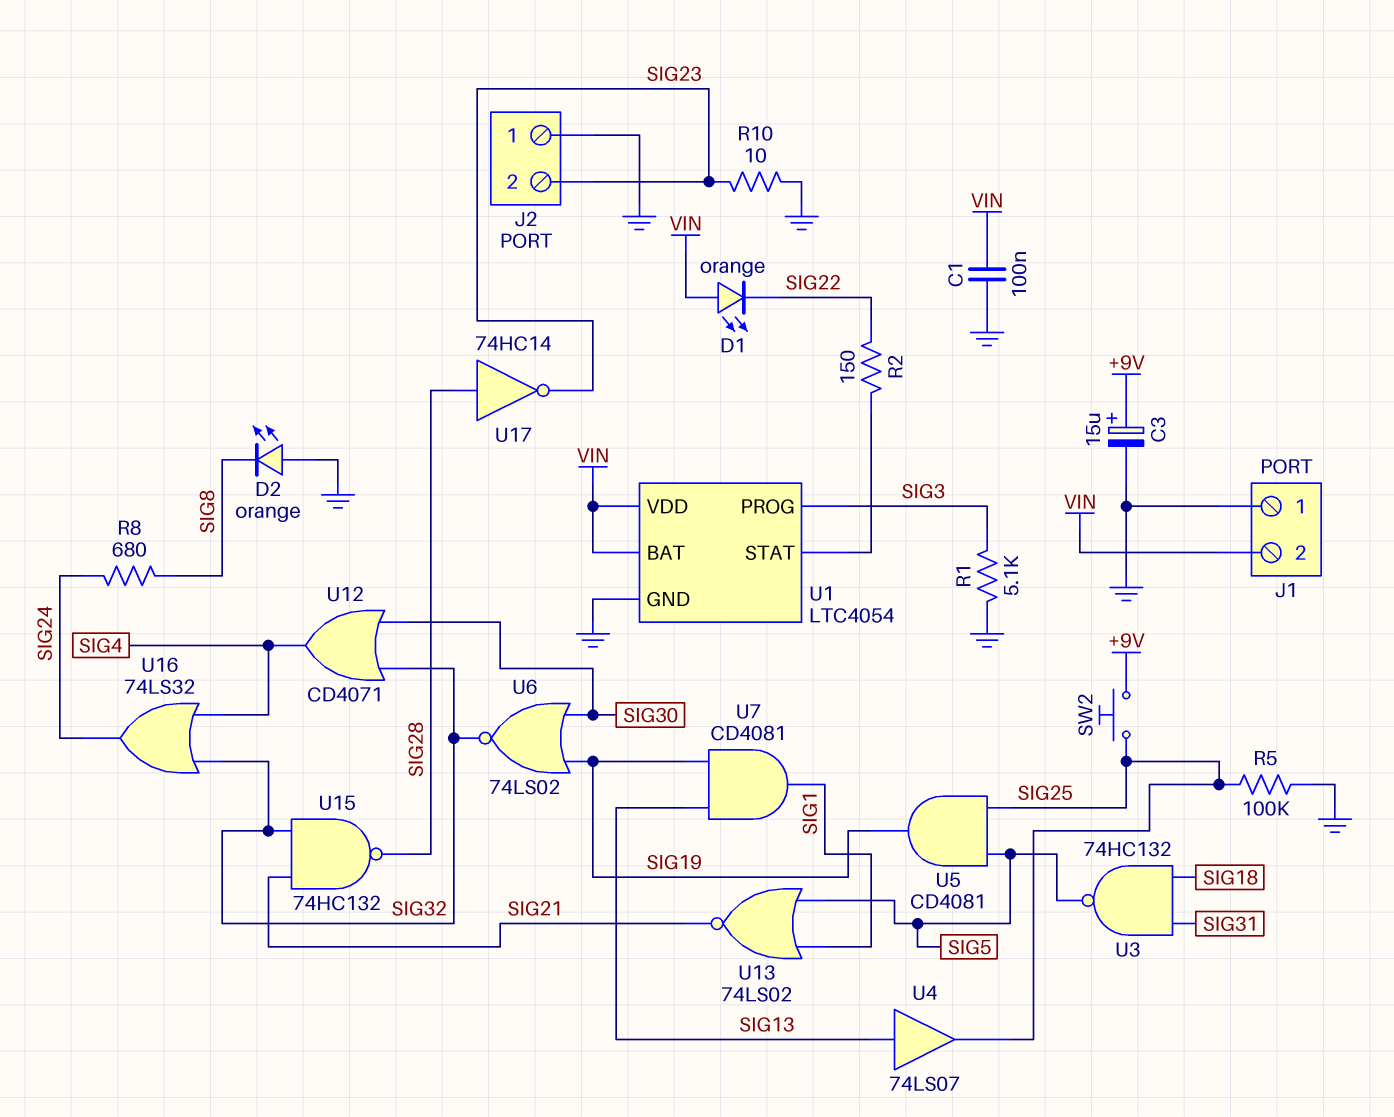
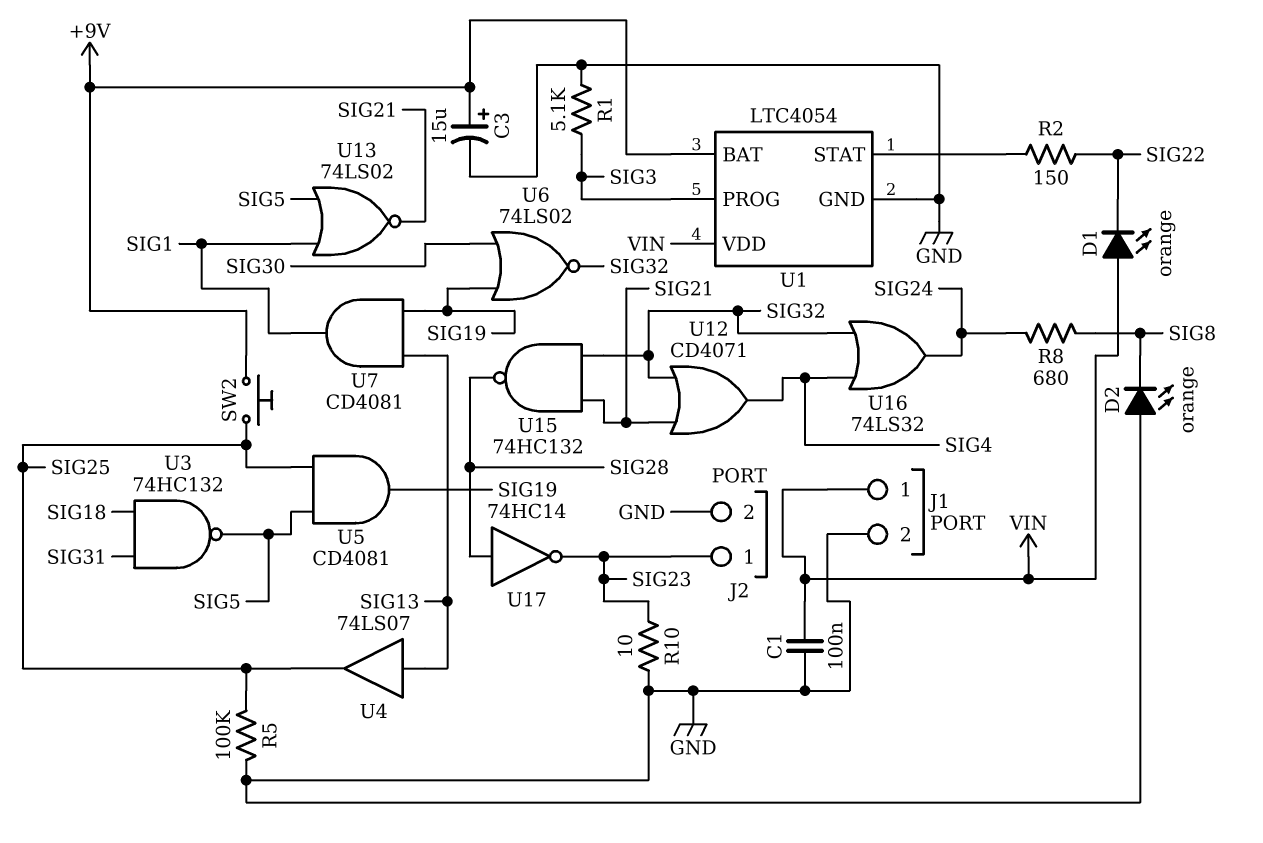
J1 pin 1: GND -> VIN
J1 pin 2: VIN -> GND
J2 pin 1: GND -> SIG23
J2 pin 2: SIG23 -> GND
U1 pin BAT: VIN -> +9V
U12: OR CD4071 (in SIG30, in SIG32, out SIG4) -> OR CD4071 (in SIG21, in SIG32, out SIG4)

